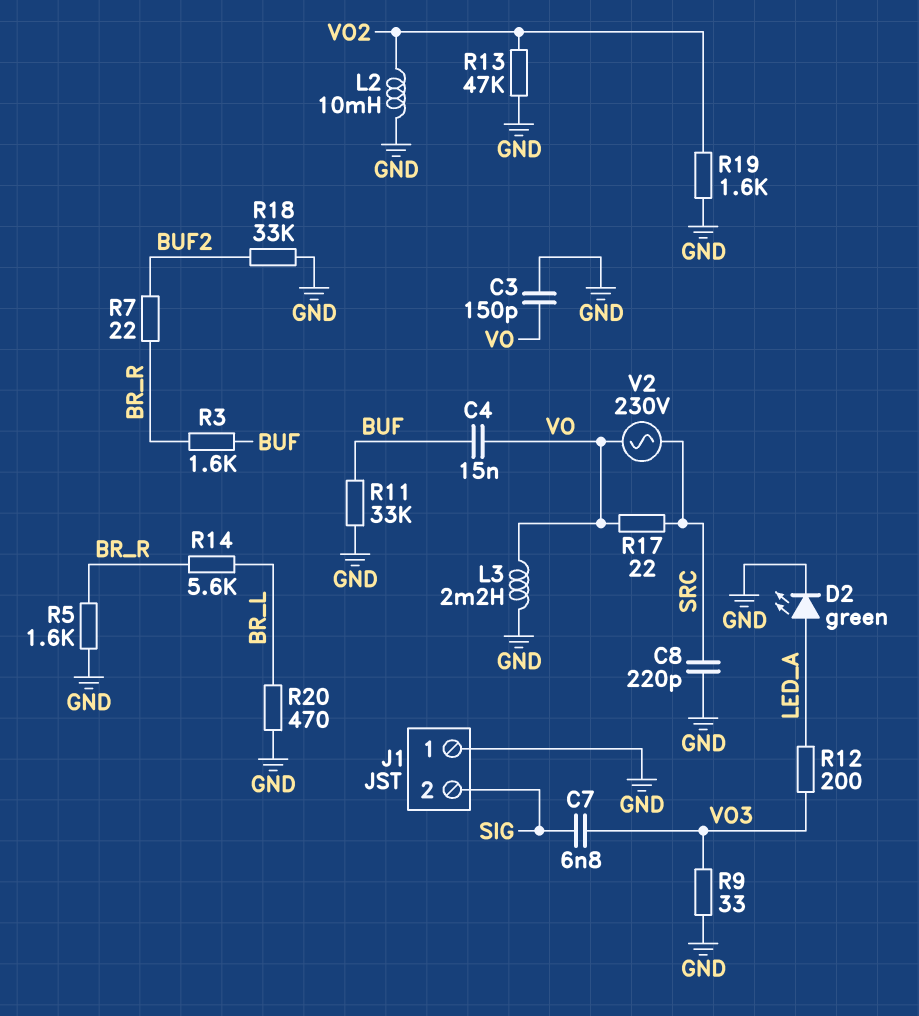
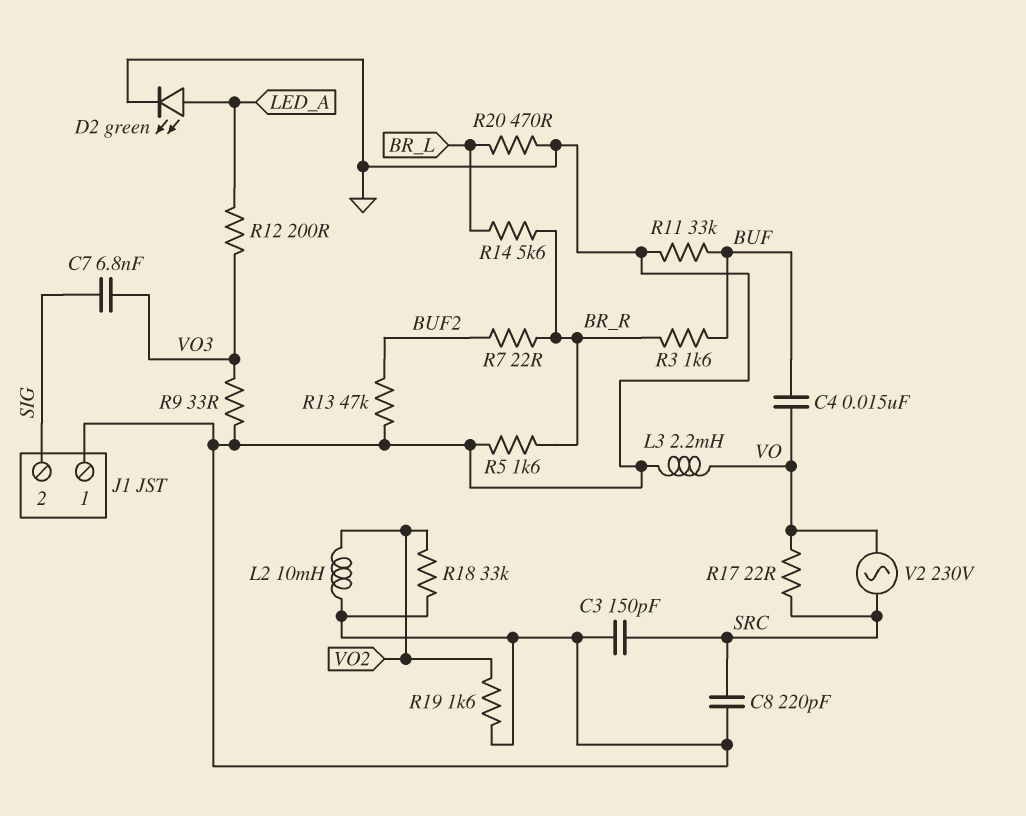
C3: 150pF (GND, VO) -> 150pF (GND, SRC)
R13: 47k (GND, VO2) -> 47k (BUF2, GND)
R18: 33k (BUF2, GND) -> 33k (GND, VO2)

